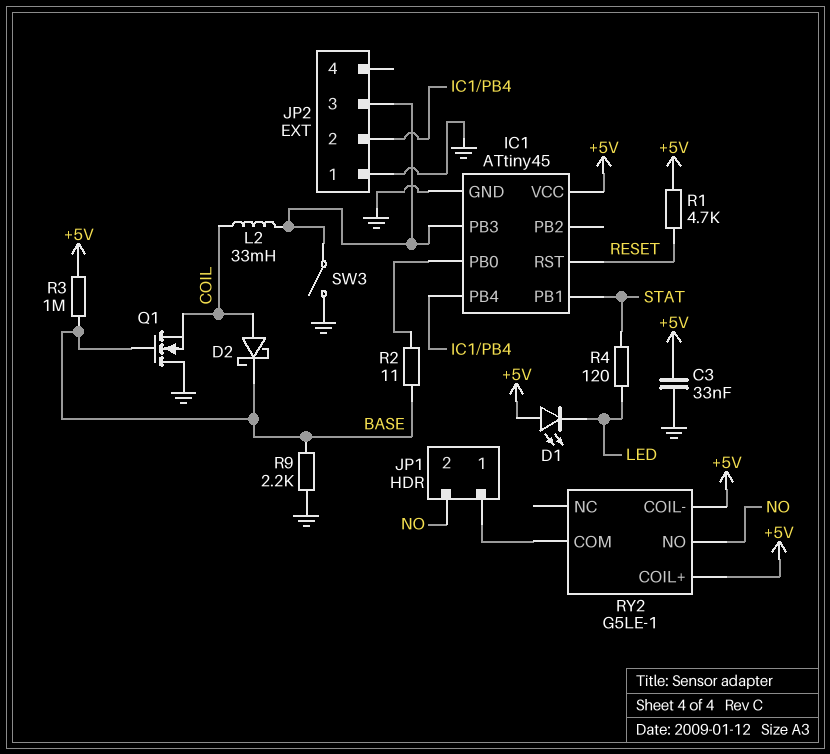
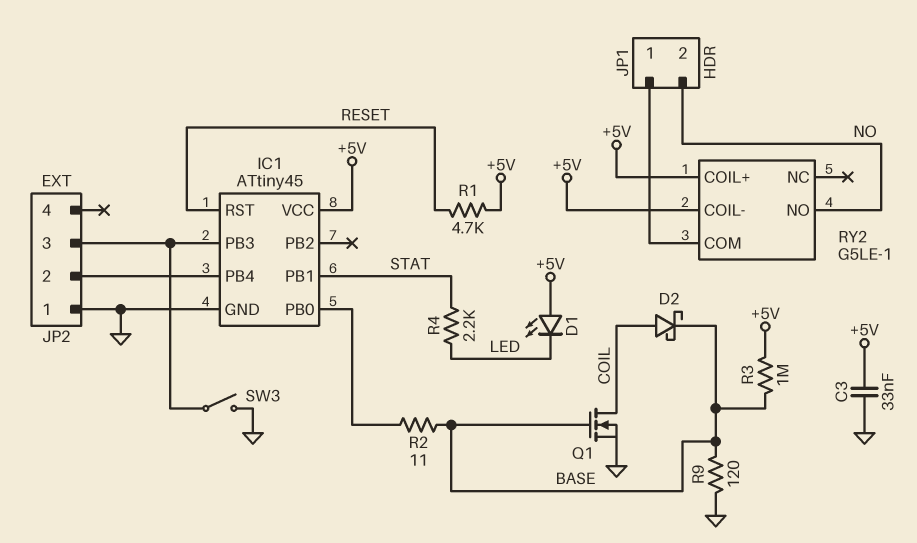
L2: 33mH (COIL, IC1/PB3) -> none
Q1: NMOS (G BASE, D GND, S COIL) -> NMOS (G BASE, D COIL, S GND)
R4: 120 (LED, STAT) -> 2.2k (LED, STAT)
R9: 2.2k (BASE, GND) -> 120 (BASE, GND)

